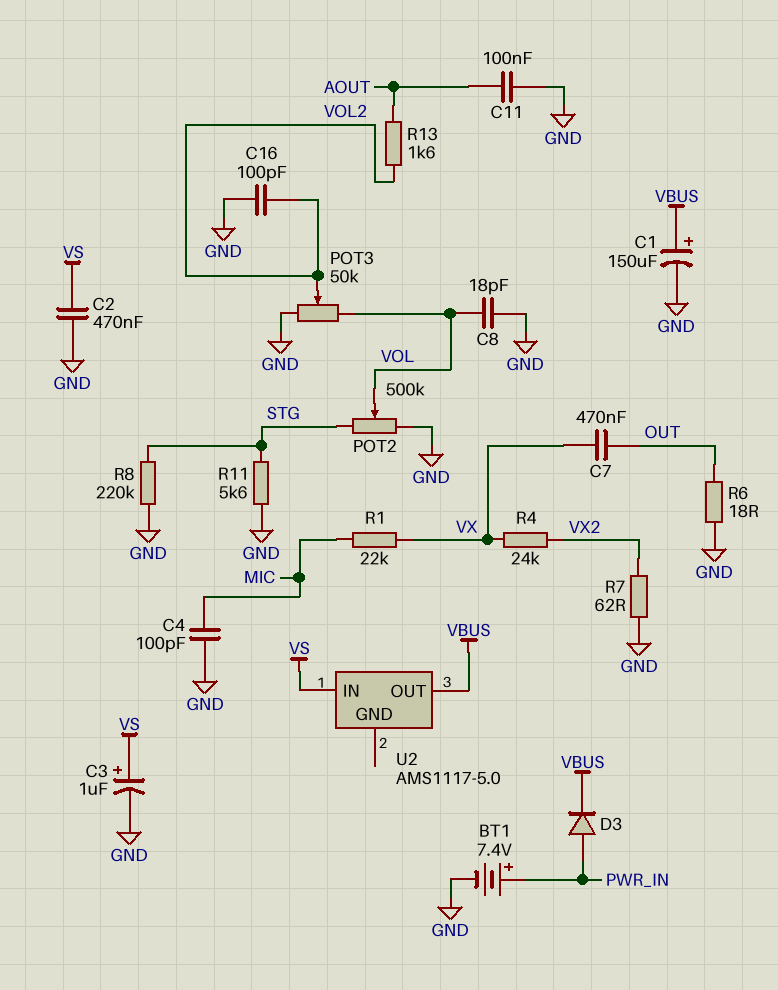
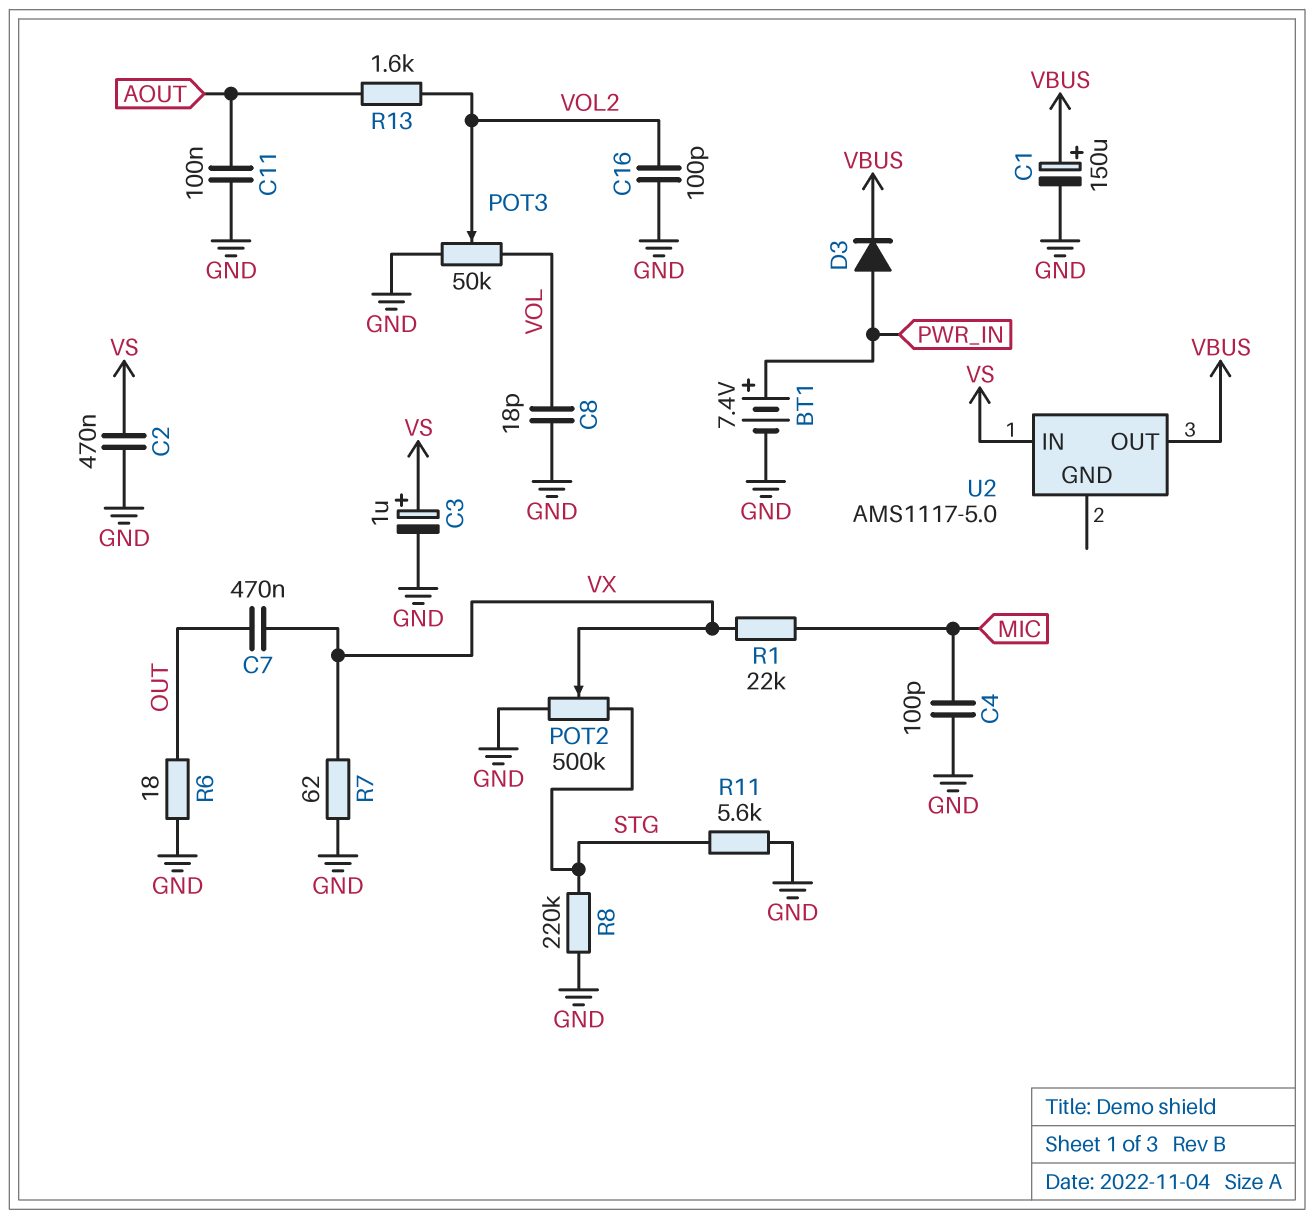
POT2: 500k (GND, STG, wiper VOL) -> 500k (GND, STG, wiper VX)
R4: 24k (VX, VX2) -> none
R7: 62 (GND, VX2) -> 62 (GND, VX)

